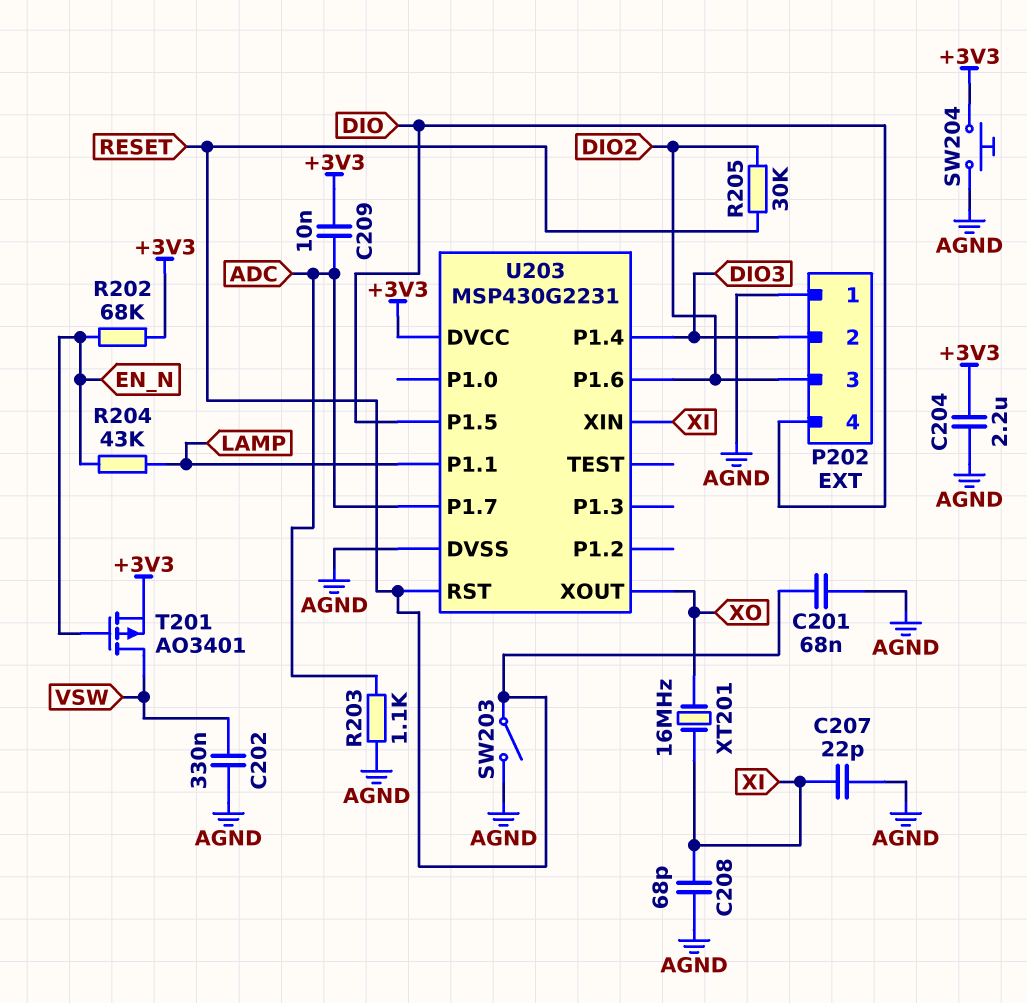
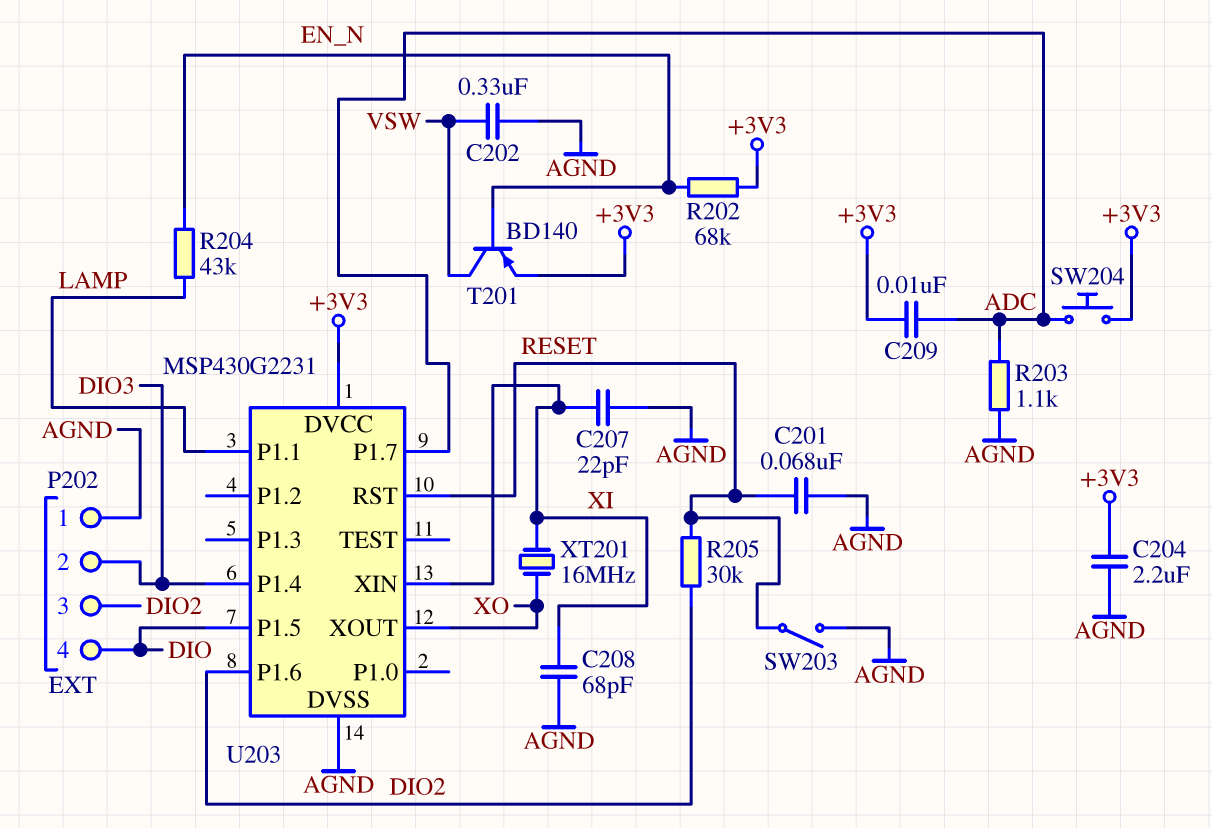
SW204: button (+3V3, AGND) -> button (+3V3, ADC)
T201: PMOS AO3401 (G EN_N, D VSW, S +3V3) -> PNP BD140 (B EN_N, C VSW, E +3V3)

